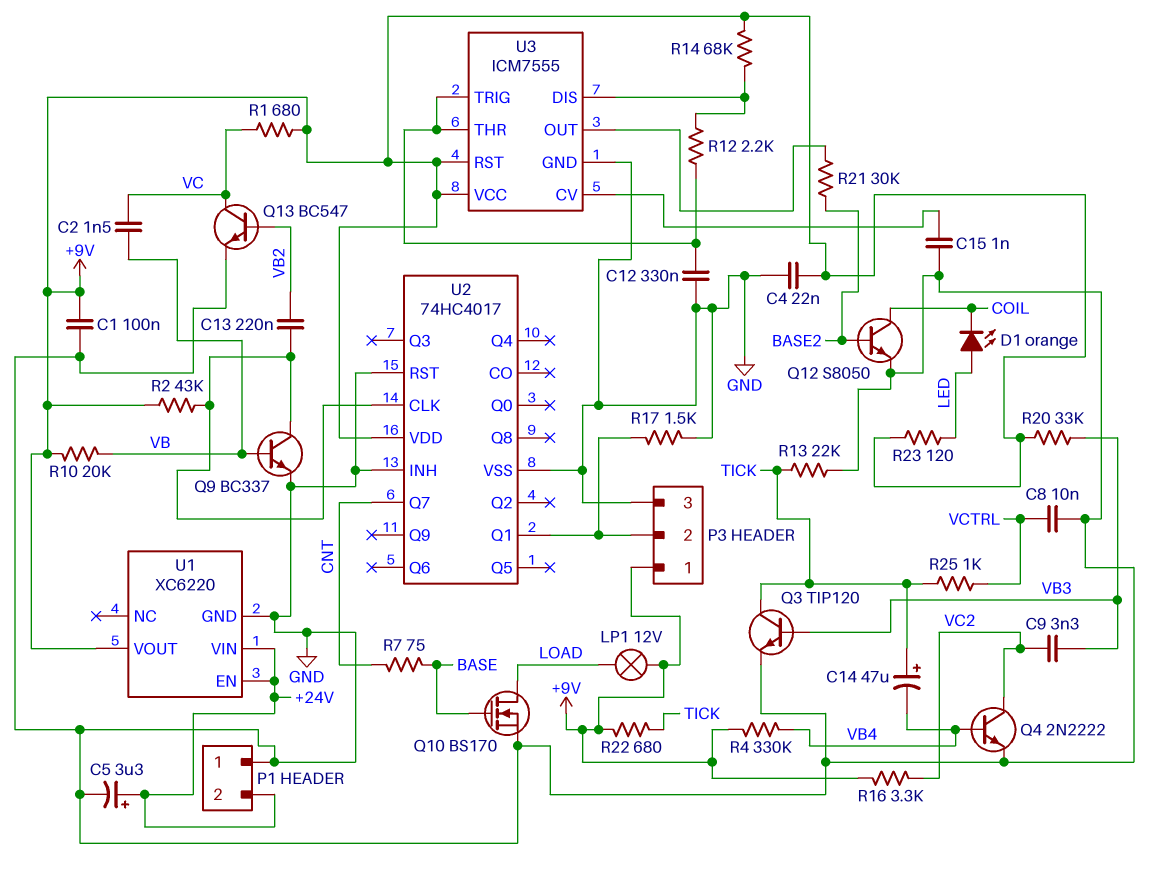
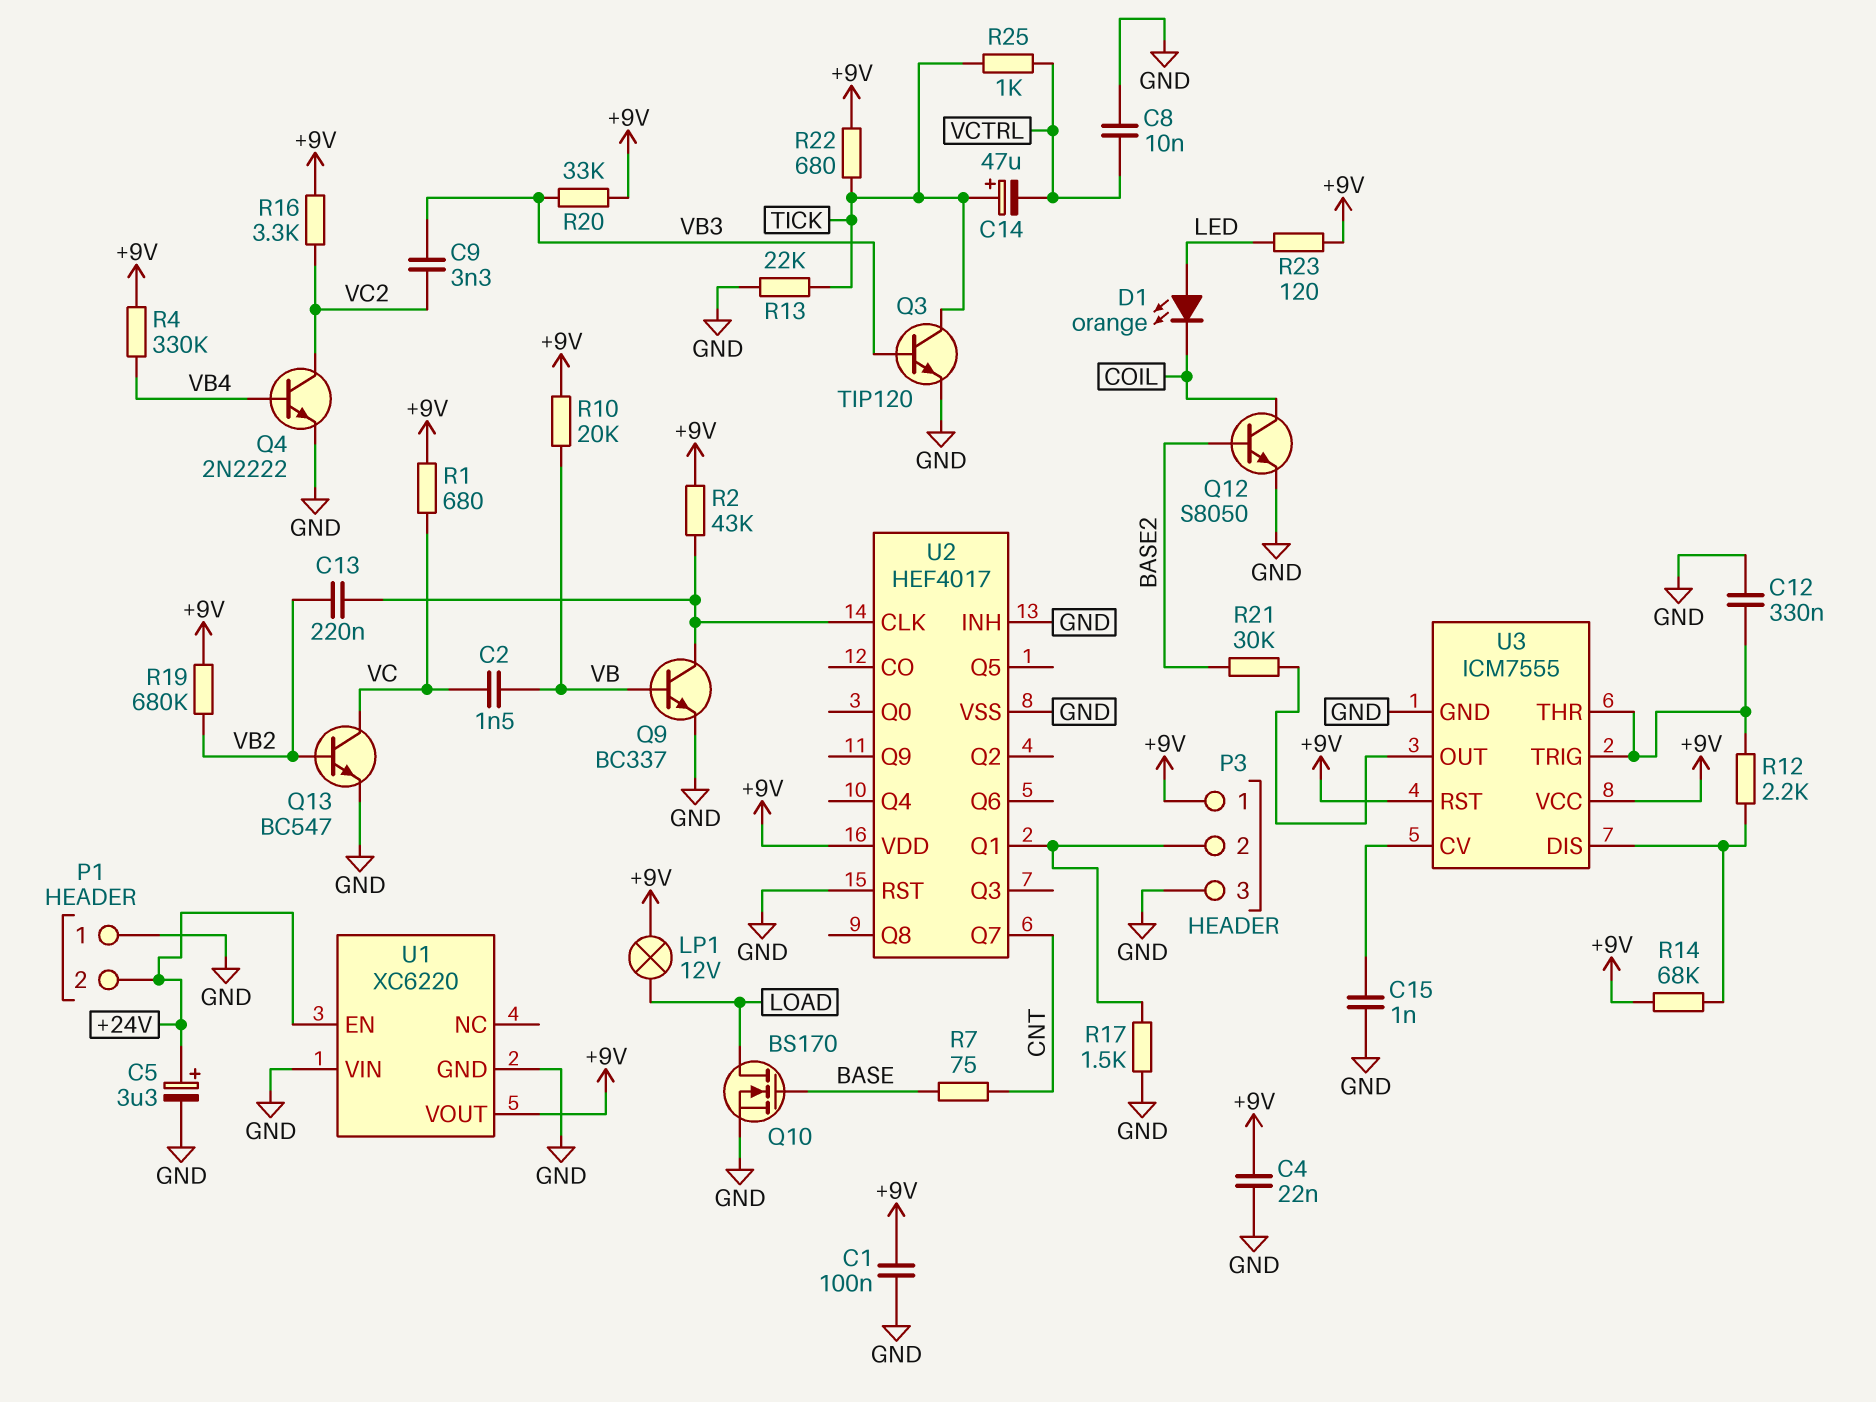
C14: 47uF (plus TICK, minus VB4) -> 47uF (plus TICK, minus VCTRL)
R19: none -> 680k (+9V, VB2)
U1 pin VIN: +24V -> GND
U2: 74HC4017 -> HEF4017

